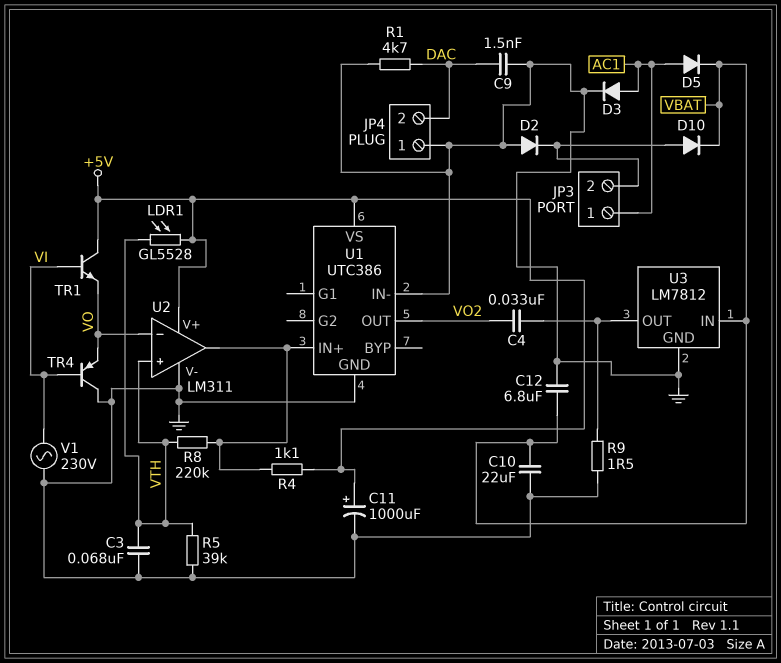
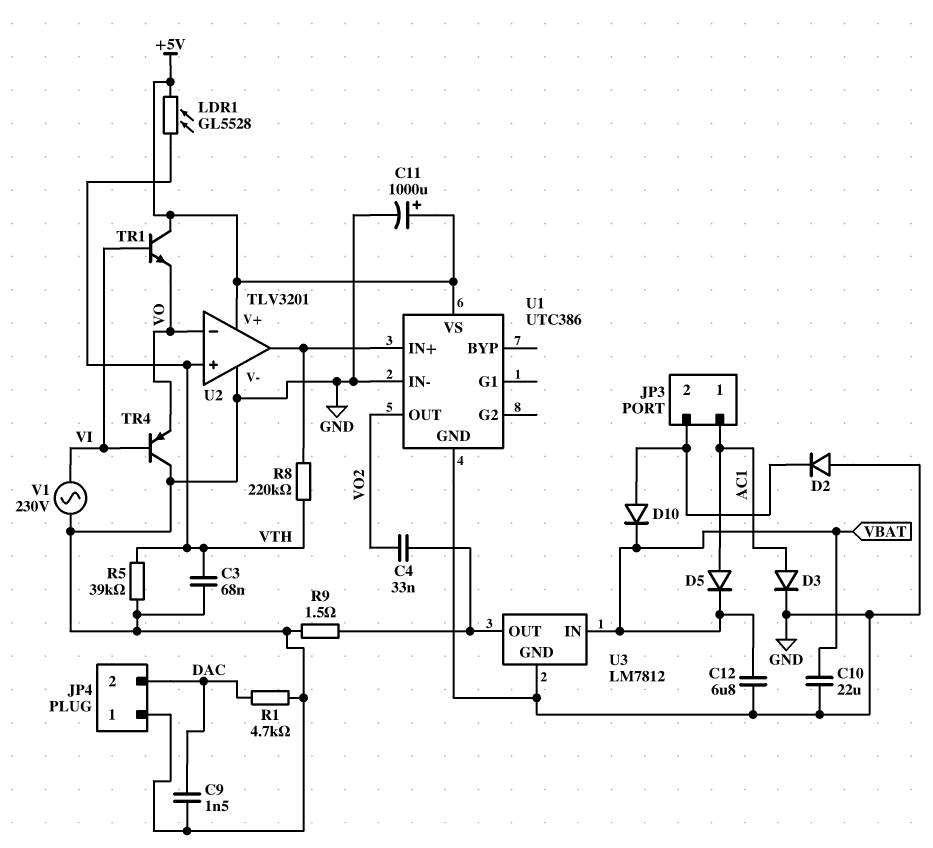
R4: 1.1k (+5V, U1/IN+) -> none
U2: LM311 -> TLV3201

